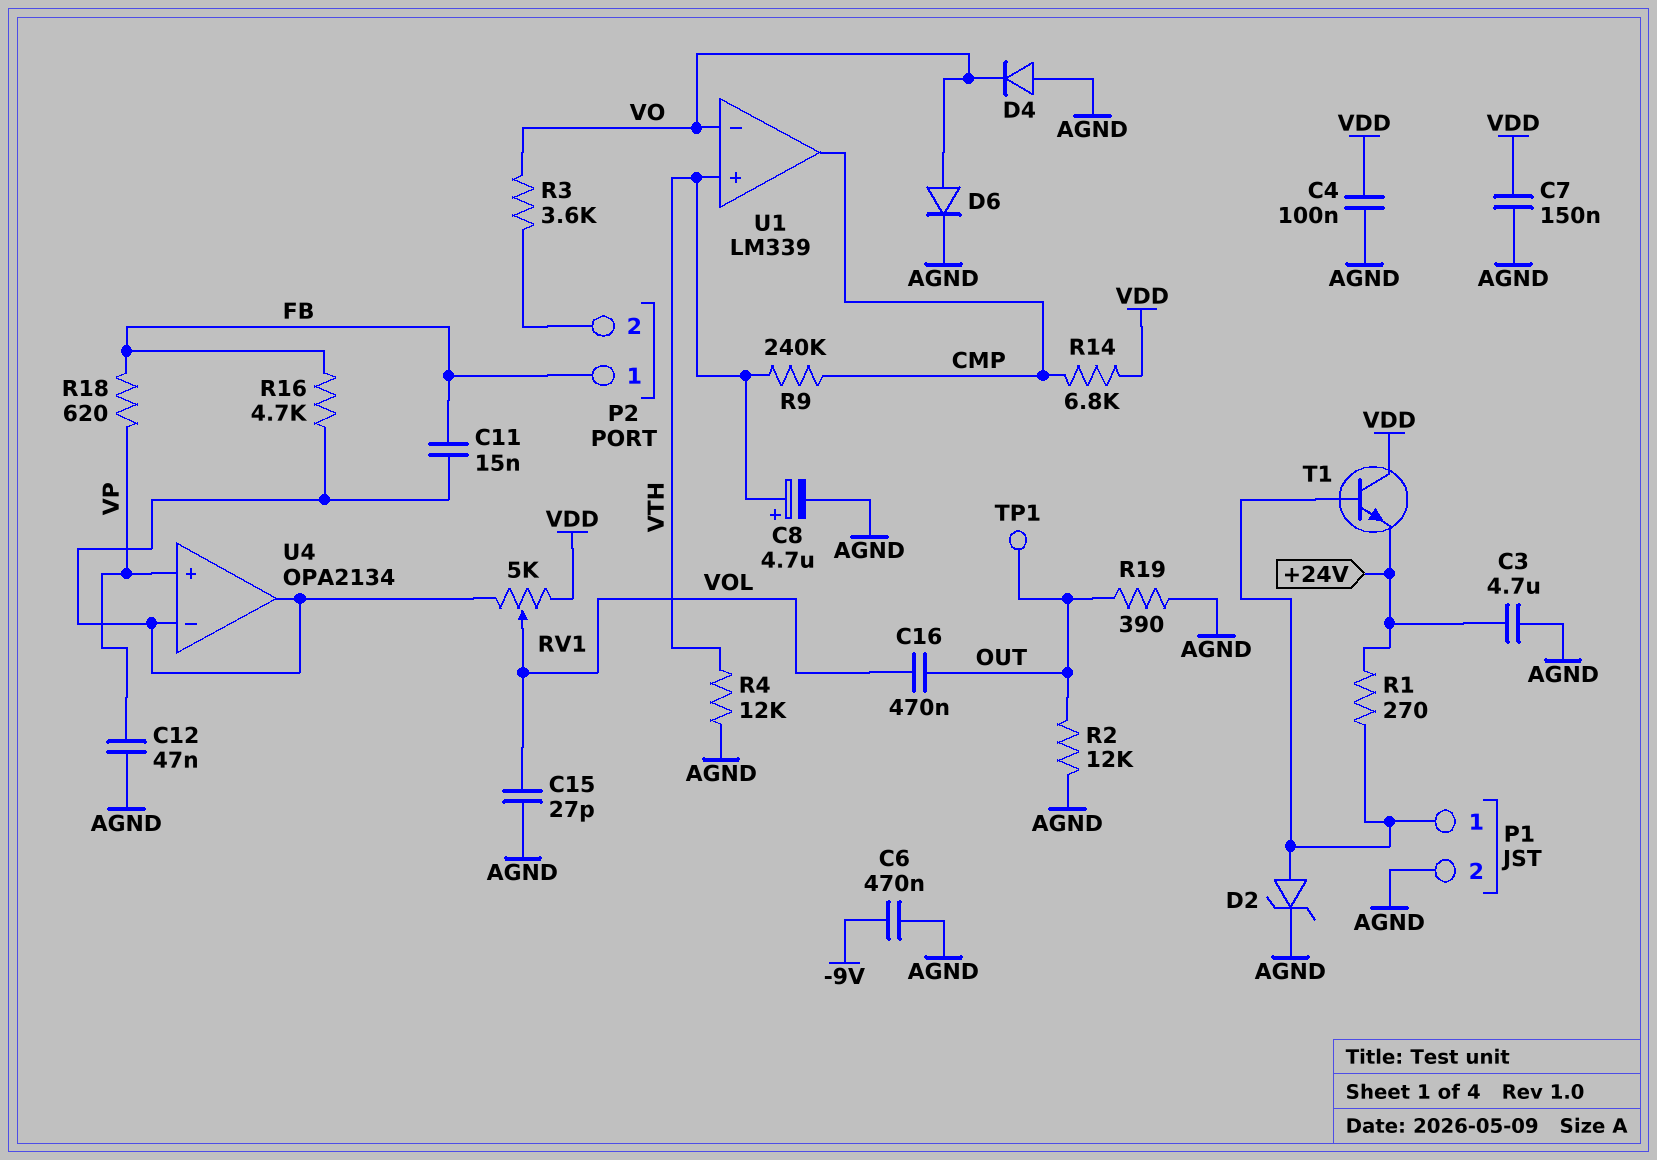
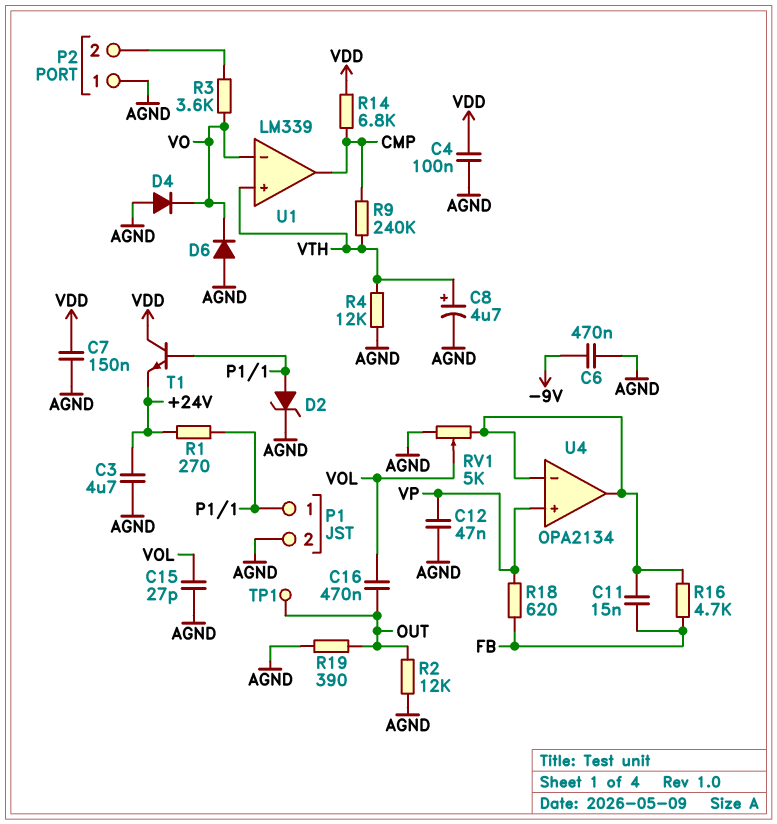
D6: diode (A VO, K AGND) -> diode (A AGND, K VO)
P2 pin 1: FB -> AGND
RV1: 5k (U4/in-, VDD, wiper VOL) -> 5k (AGND, U4/in-, wiper VOL)

